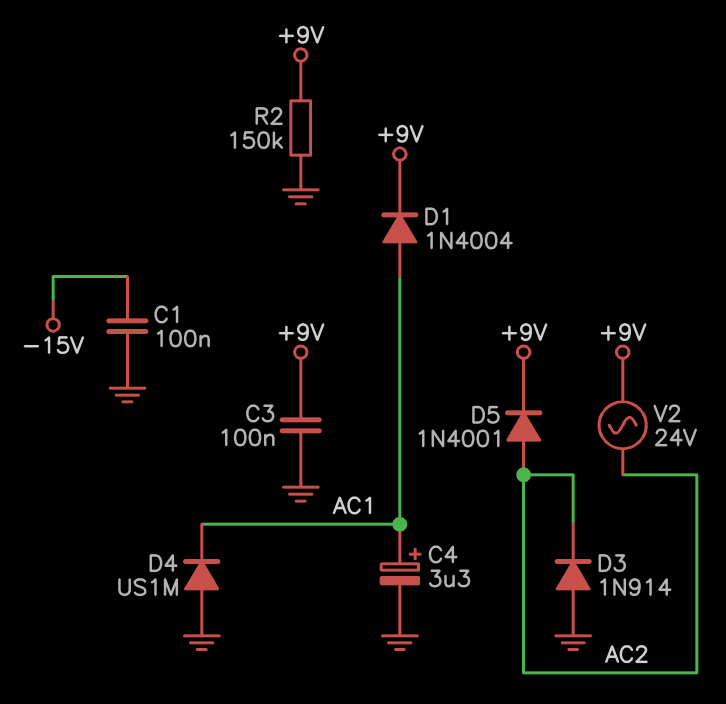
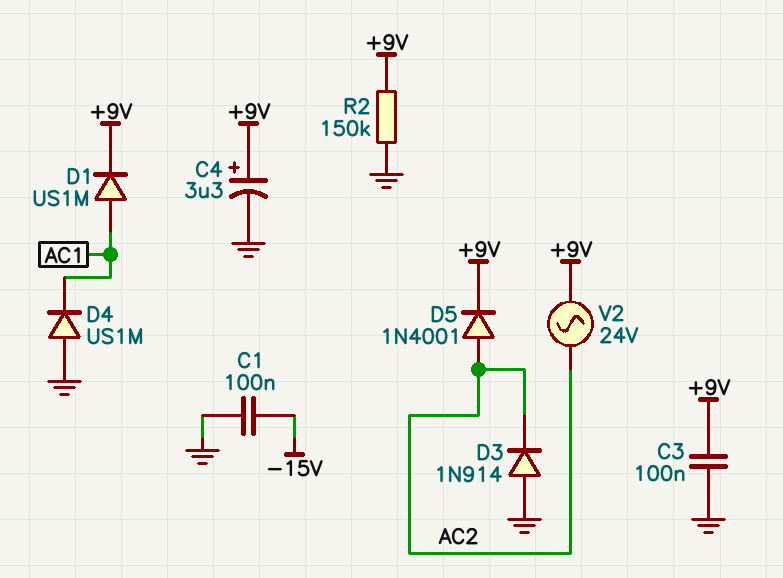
C4: 3.3uF (plus AC1, minus GND) -> 3.3uF (plus +9V, minus GND)
D1: diode 1N4004 (A AC1, K +9V) -> diode US1M (A AC1, K +9V)

